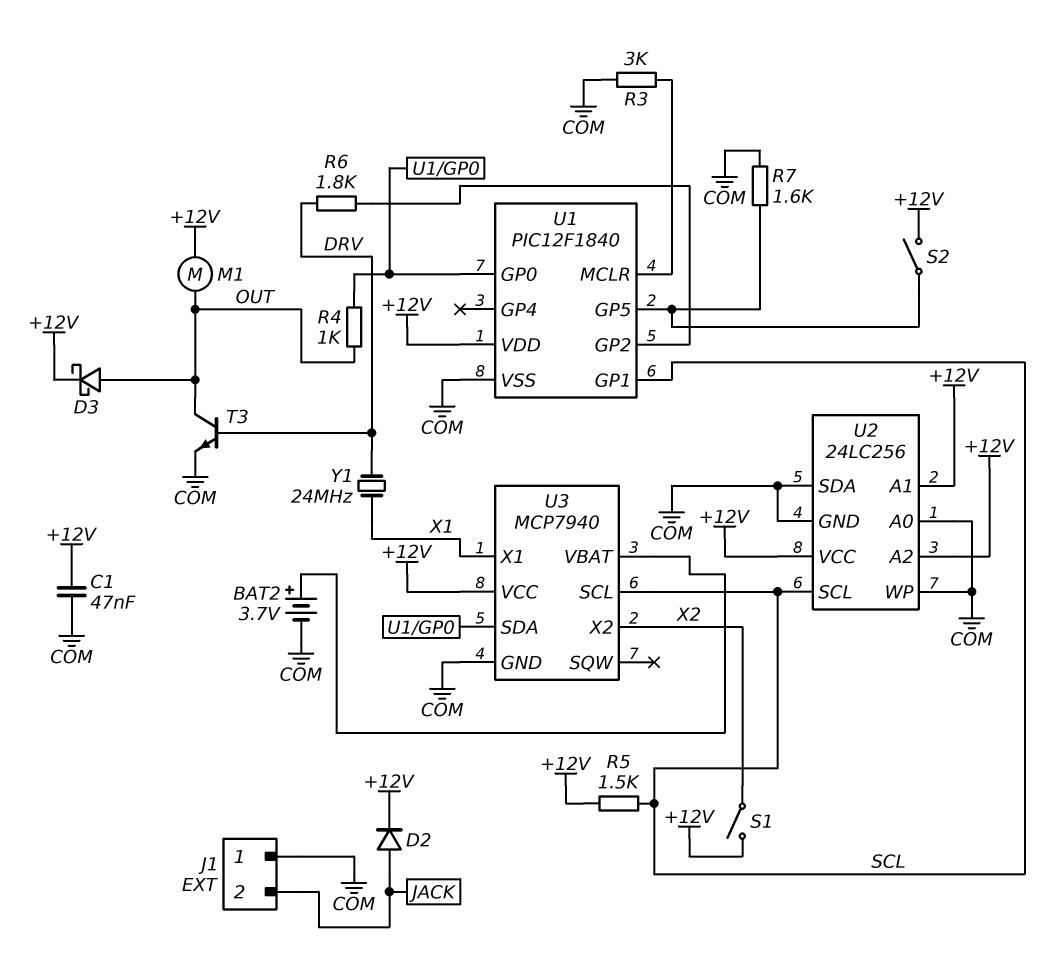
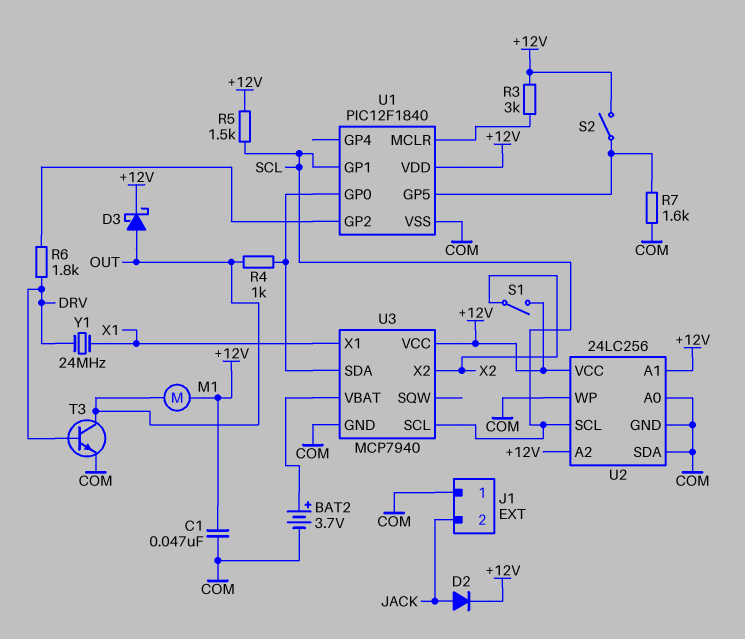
R3: 3k (COM, U1/MCLR) -> 3k (+12V, U1/MCLR)

